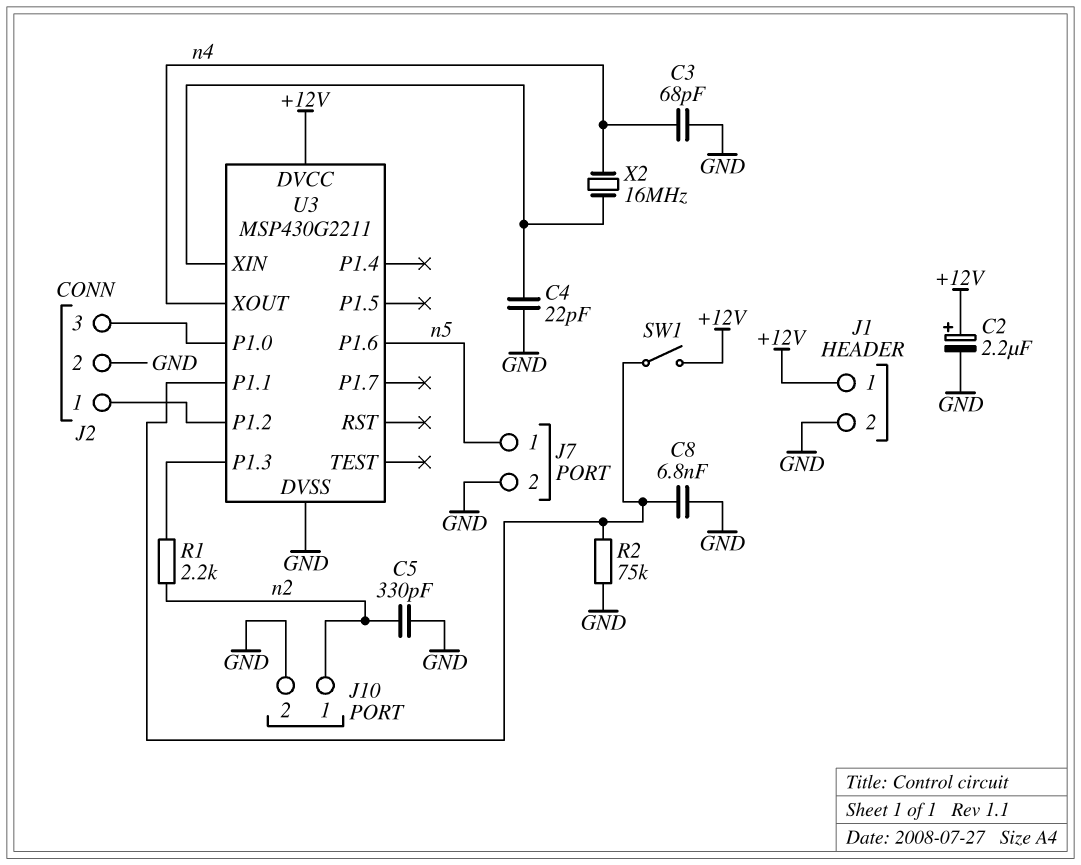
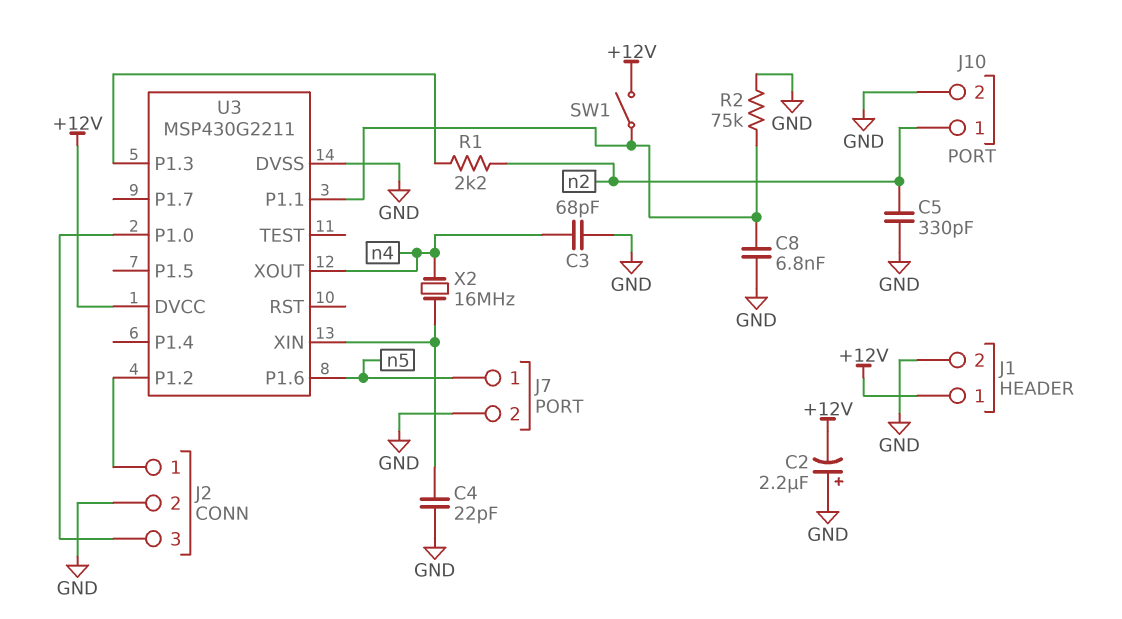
C2: 2.2uF (plus +12V, minus GND) -> 2.2uF (plus GND, minus +12V)

